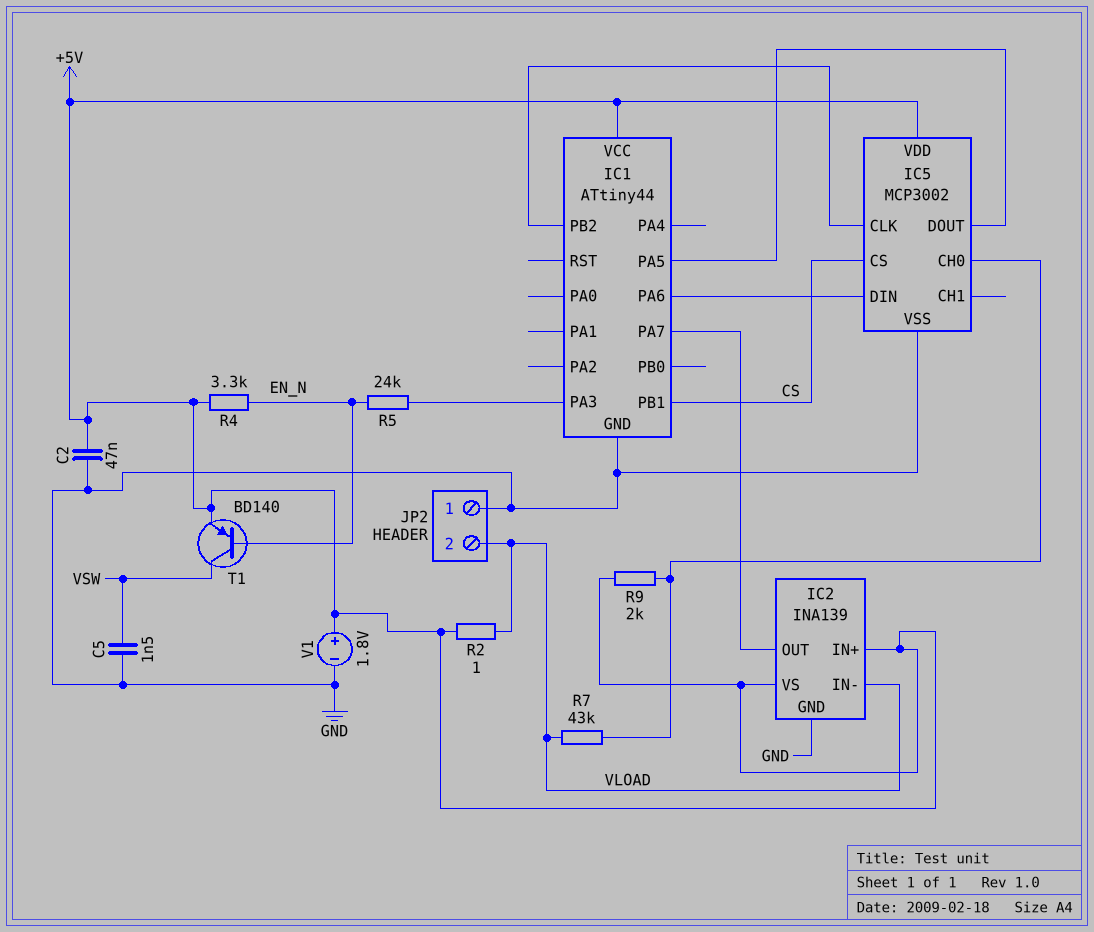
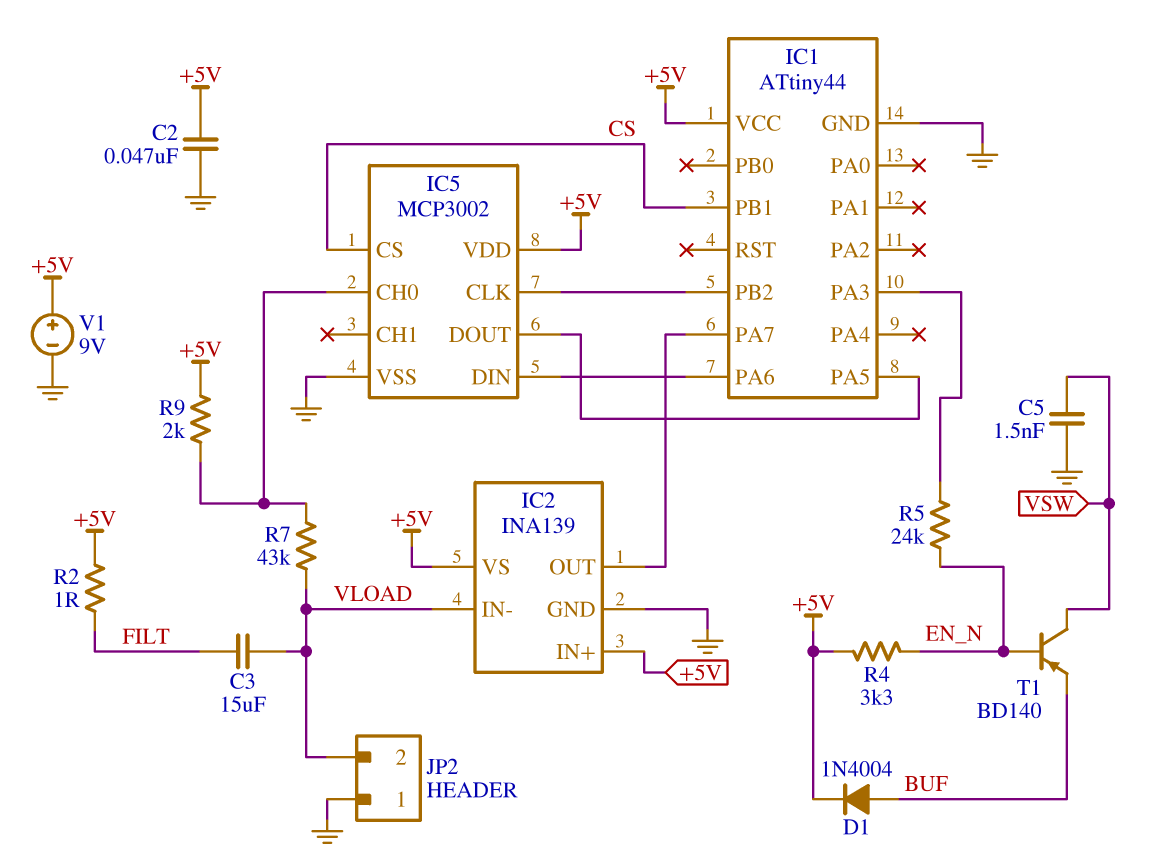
C3: none -> 15uF (FILT, VLOAD)
D1: none -> diode 1N4004 (A BUF, K +5V)
R2: 1 (+5V, VLOAD) -> 1 (+5V, FILT)
T1: PNP BD140 (B EN_N, C VSW, E +5V) -> PNP BD140 (B EN_N, C VSW, E BUF)
V1: 1.8V (plus +5V, minus GND) -> 9V (plus +5V, minus GND)

